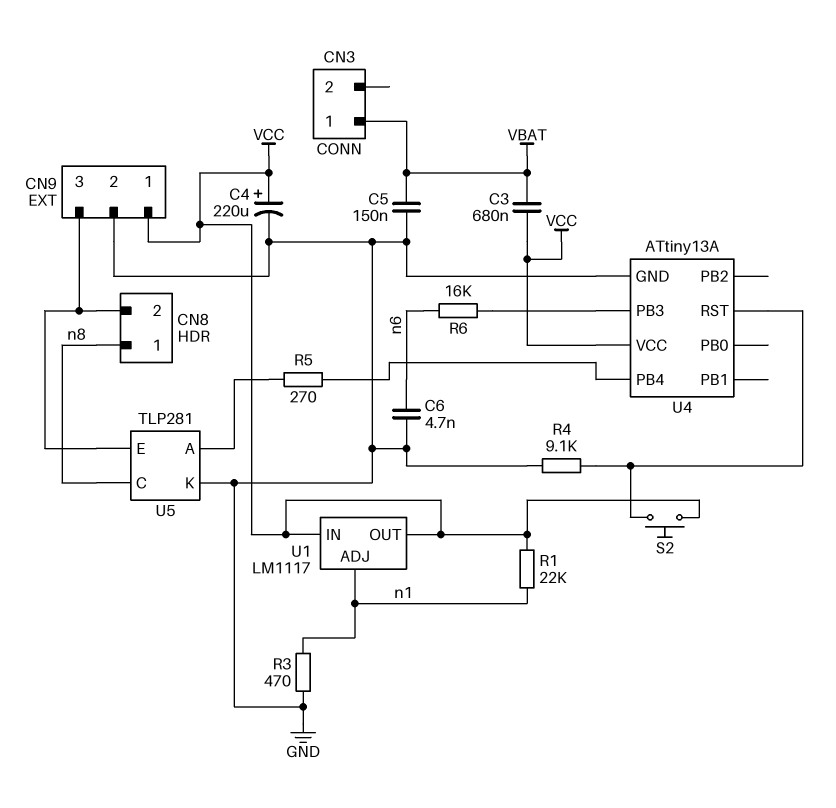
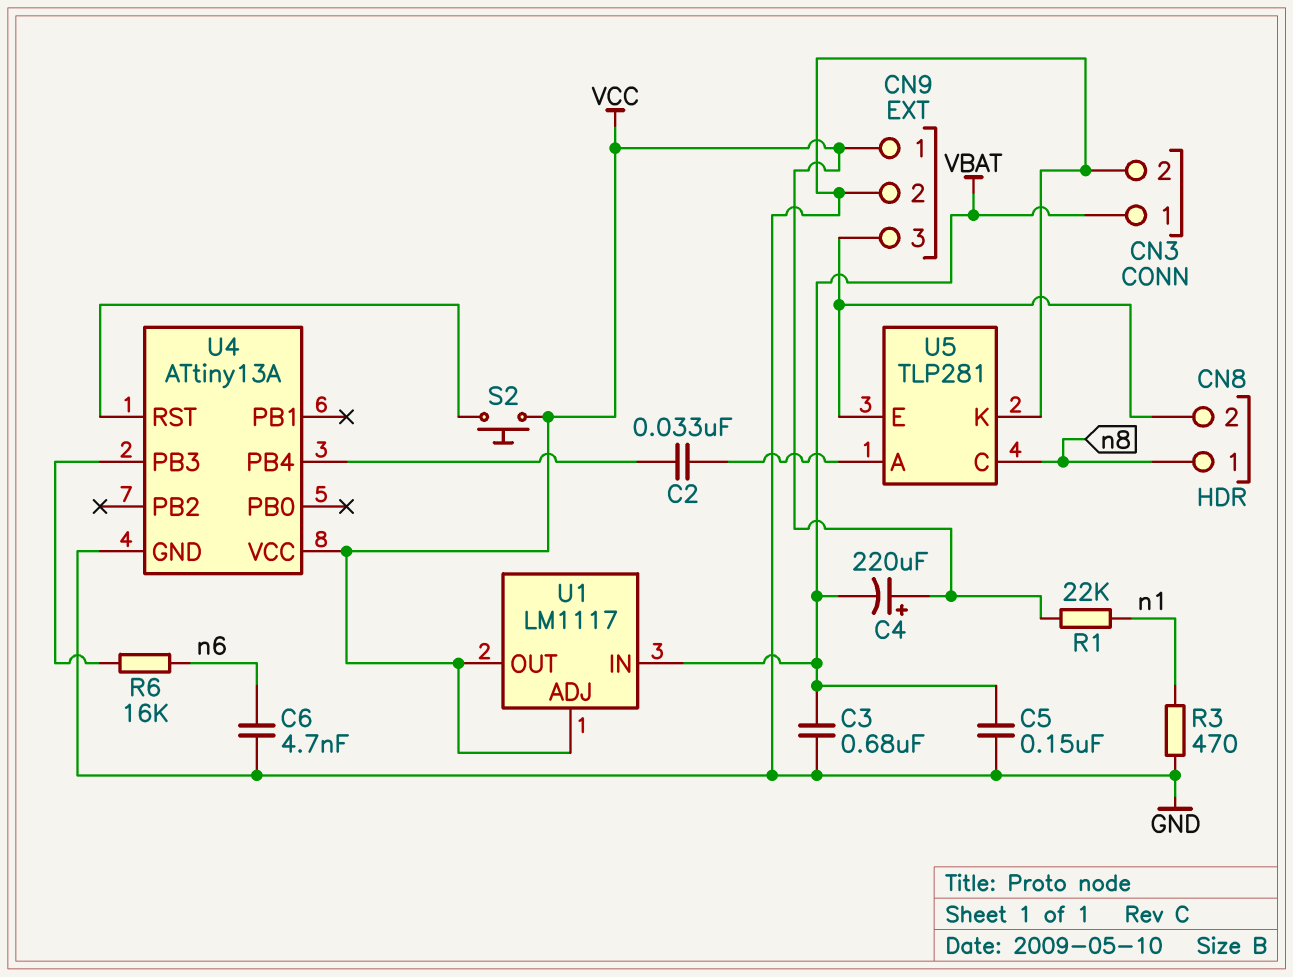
C2: none -> 33nF (U4/PB4, U5/A)
C3: 680nF (VBAT, VCC) -> 680nF (GND, VBAT)
C4: 220uF (plus VCC, minus GND) -> 220uF (plus VCC, minus VBAT)
CN3 pin 2: none -> GND
R4: 9.1k (GND, U4/RST) -> none
R5: 270 (U4/PB4, U5/A) -> none
U1 pin ADJ: n1 -> VCC
U1 pin IN: VCC -> VBAT

